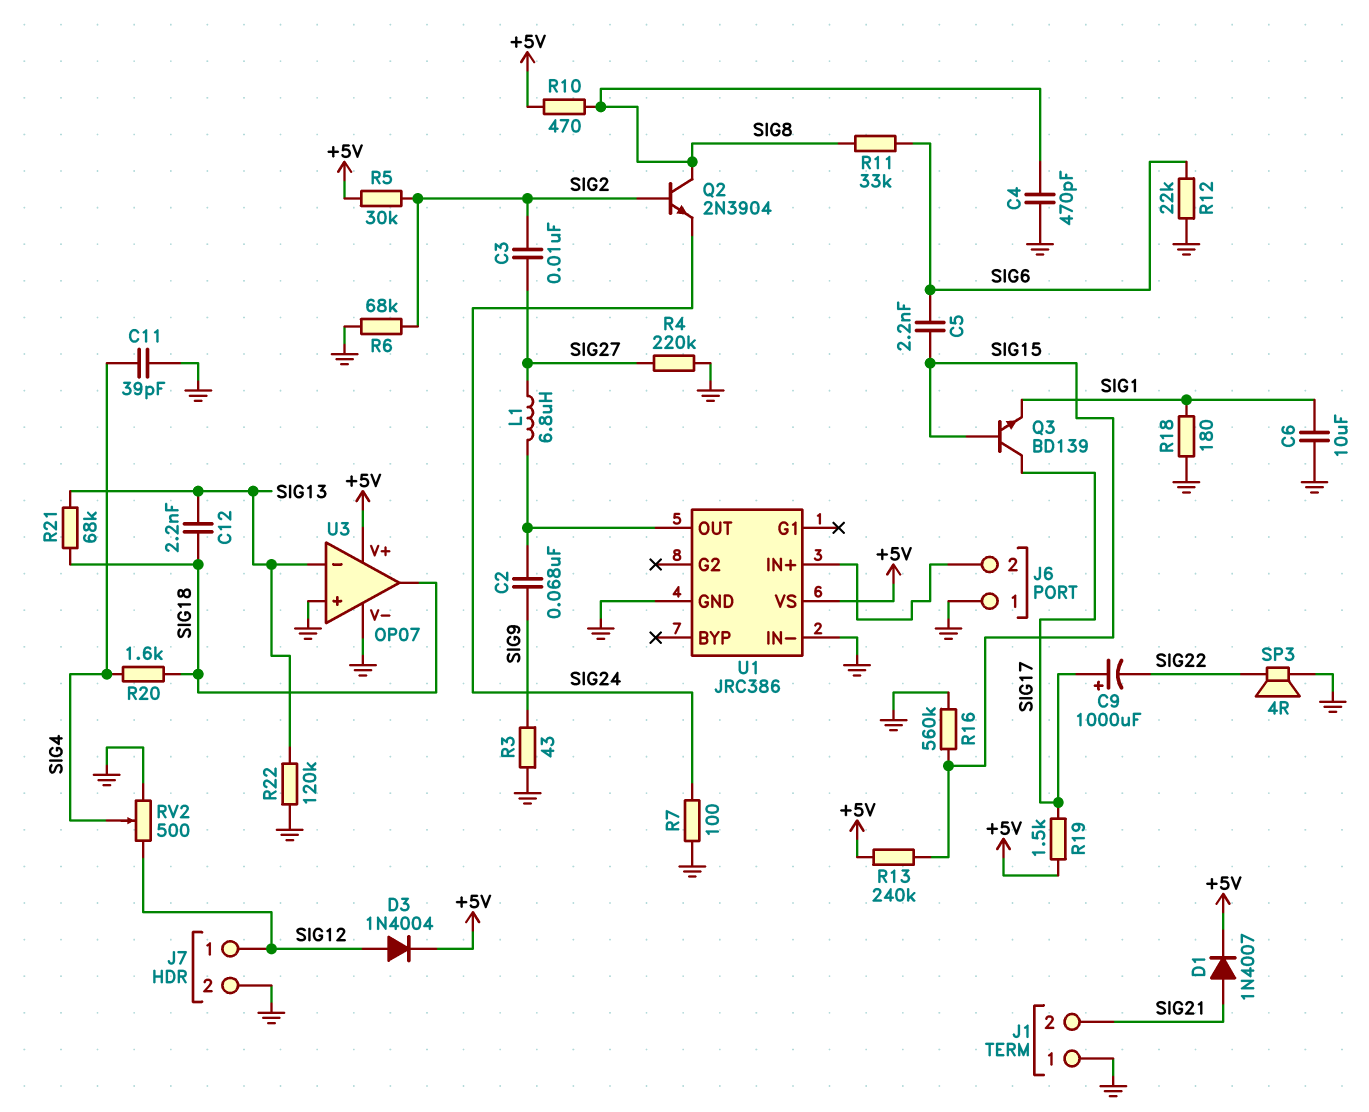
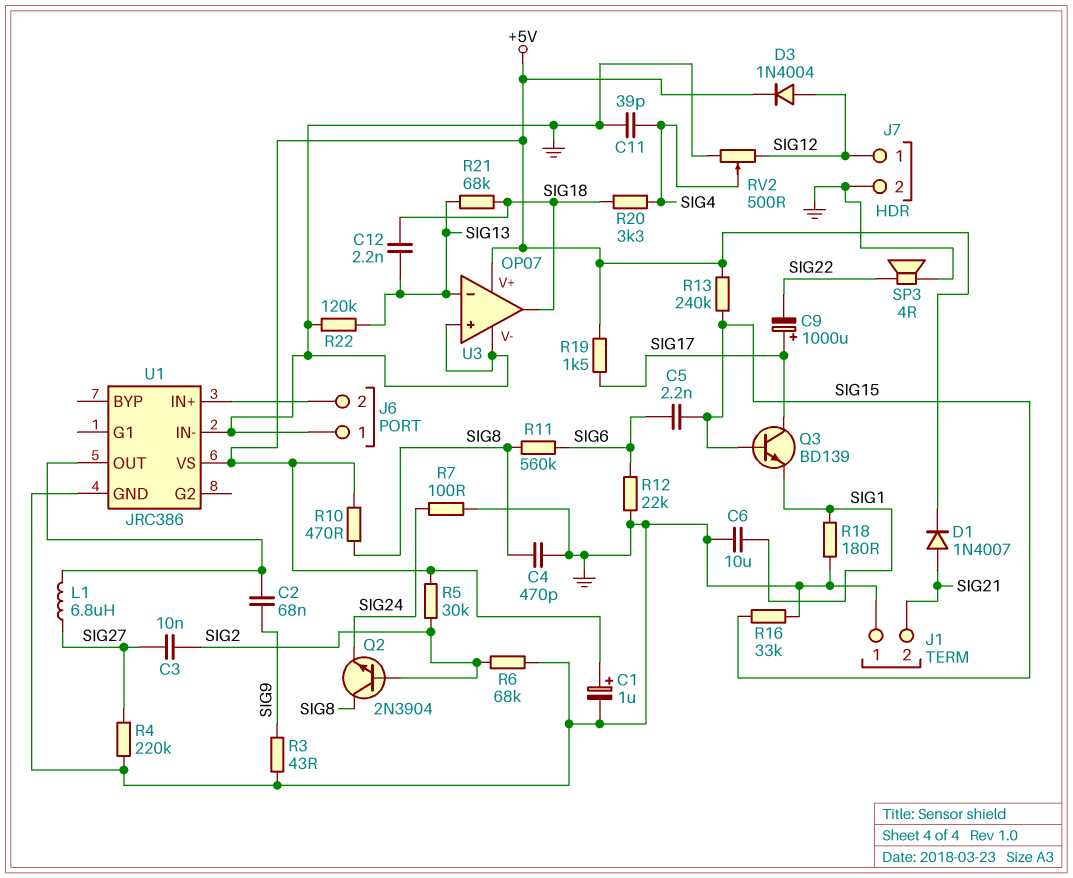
C1: none -> 1uF (plus +5V, minus GND)
R11: 33k (SIG6, SIG8) -> 560k (SIG6, SIG8)
R16: 560k (GND, SIG15) -> 33k (GND, SIG15)
R20: 1.6k (SIG4, SIG18) -> 3.3k (SIG4, SIG18)

